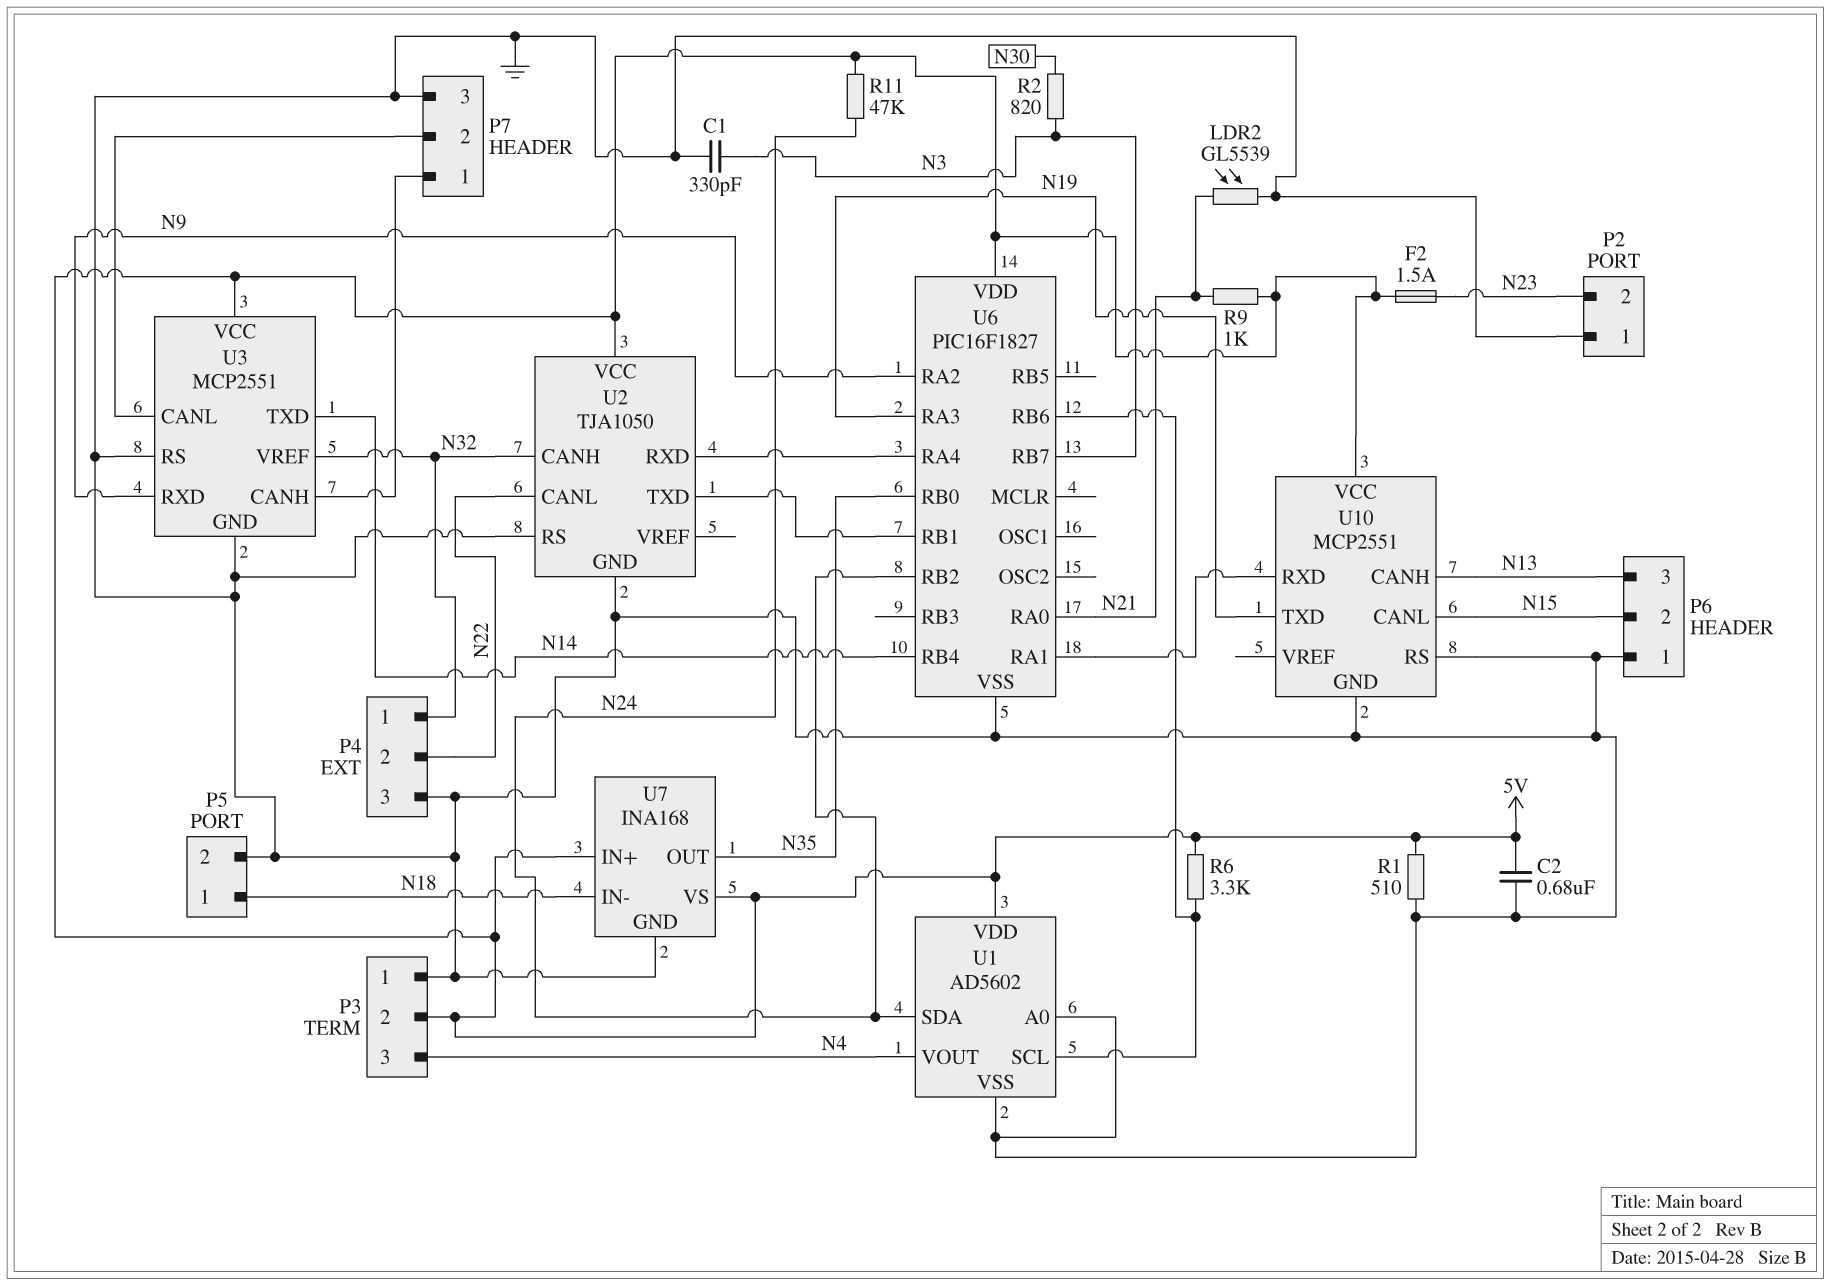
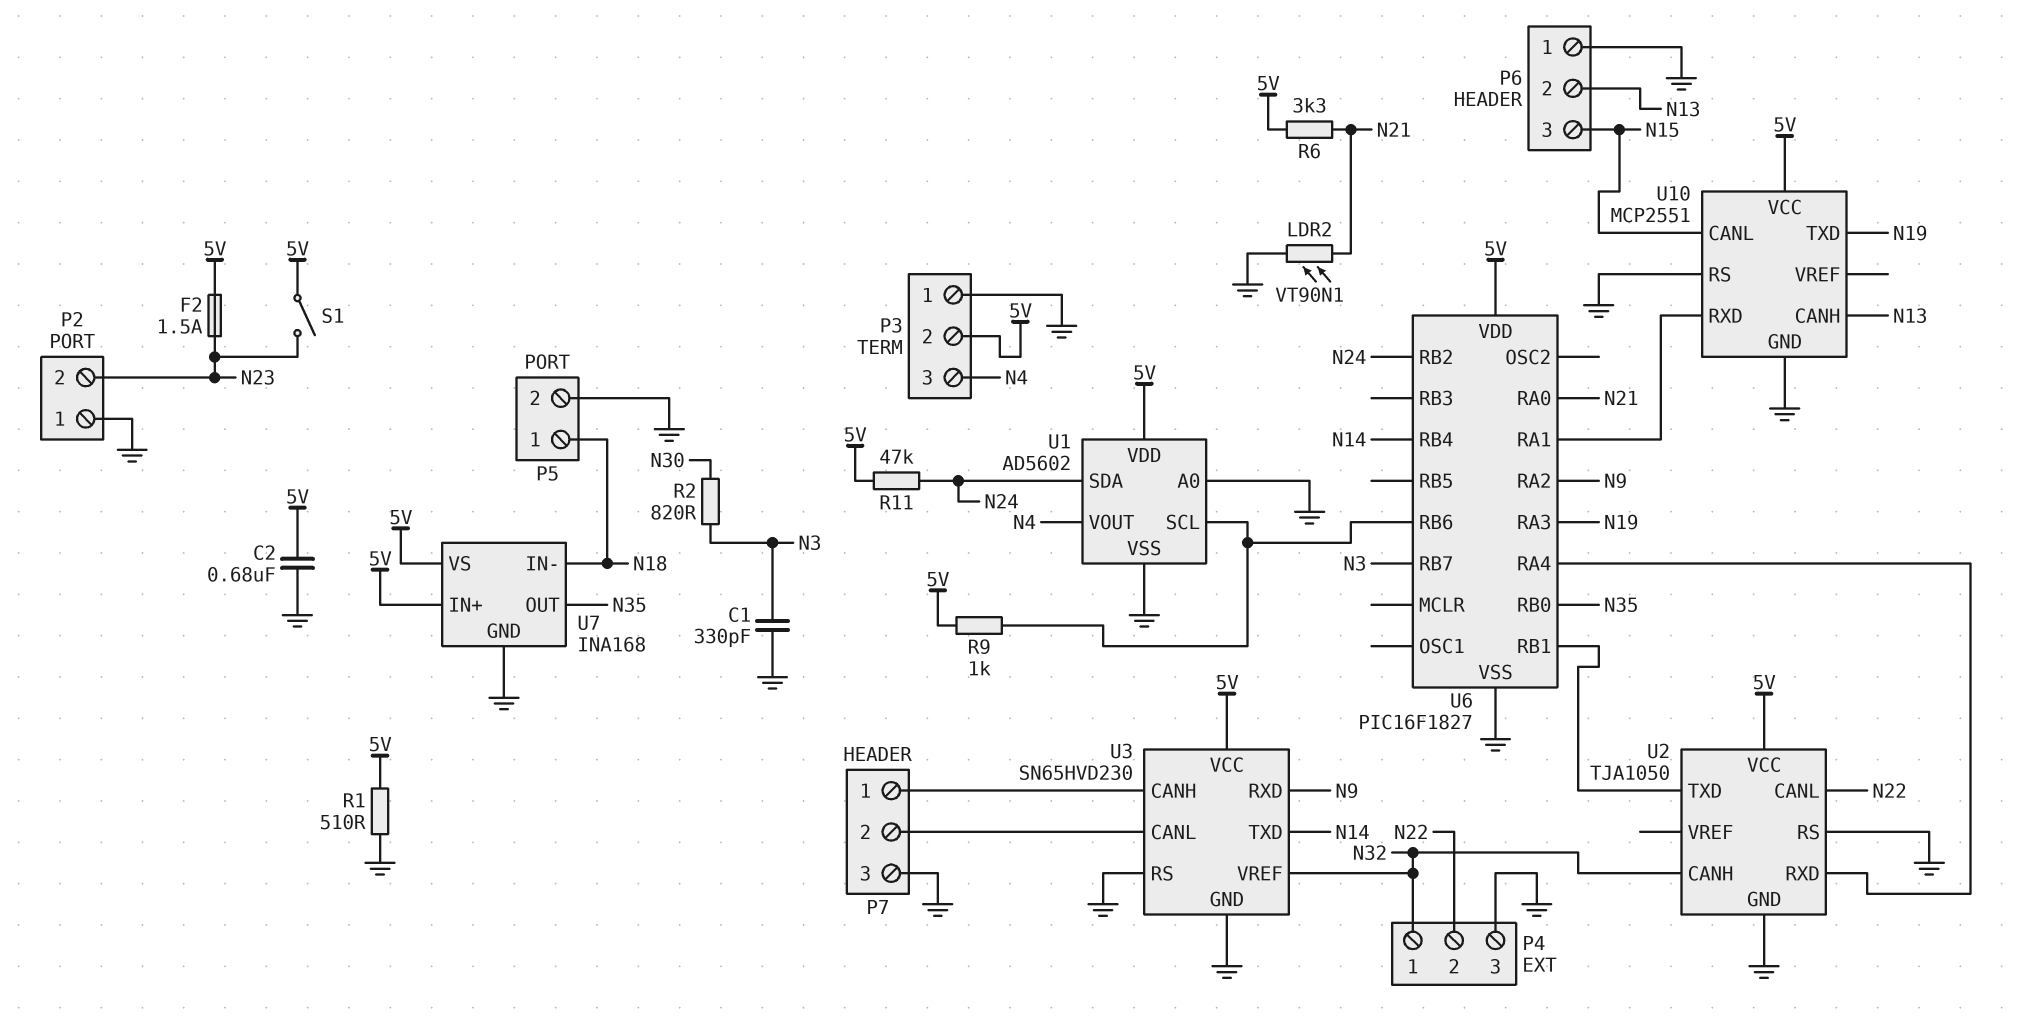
LDR2: GL5539 (GND, N21) -> VT90N1 (GND, N21)
P6 pin 2: N15 -> N13
P6 pin 3: N13 -> N15
R6: 3.3k (5V, U1/SCL) -> 3.3k (5V, N21)
R9: 1k (5V, N21) -> 1k (5V, U1/SCL)
S1: none -> switch (5V, N23)
U3: MCP2551 -> SN65HVD230

